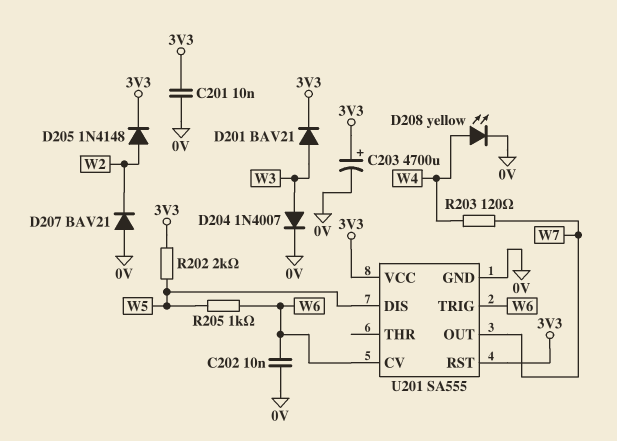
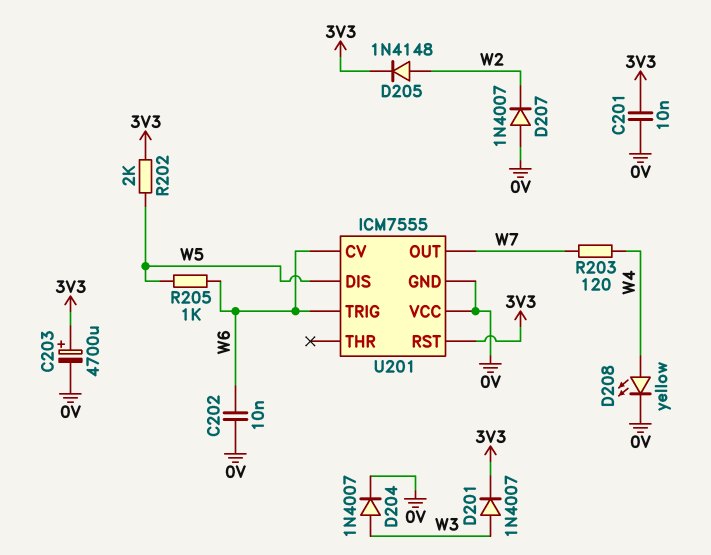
D201: diode BAV21 (A W3, K 3V3) -> diode 1N4007 (A W3, K 3V3)
D207: diode BAV21 (A 0V, K W2) -> diode 1N4007 (A 0V, K W2)
U201: SA555 -> ICM7555
U201 pin VCC: 3V3 -> 0V

